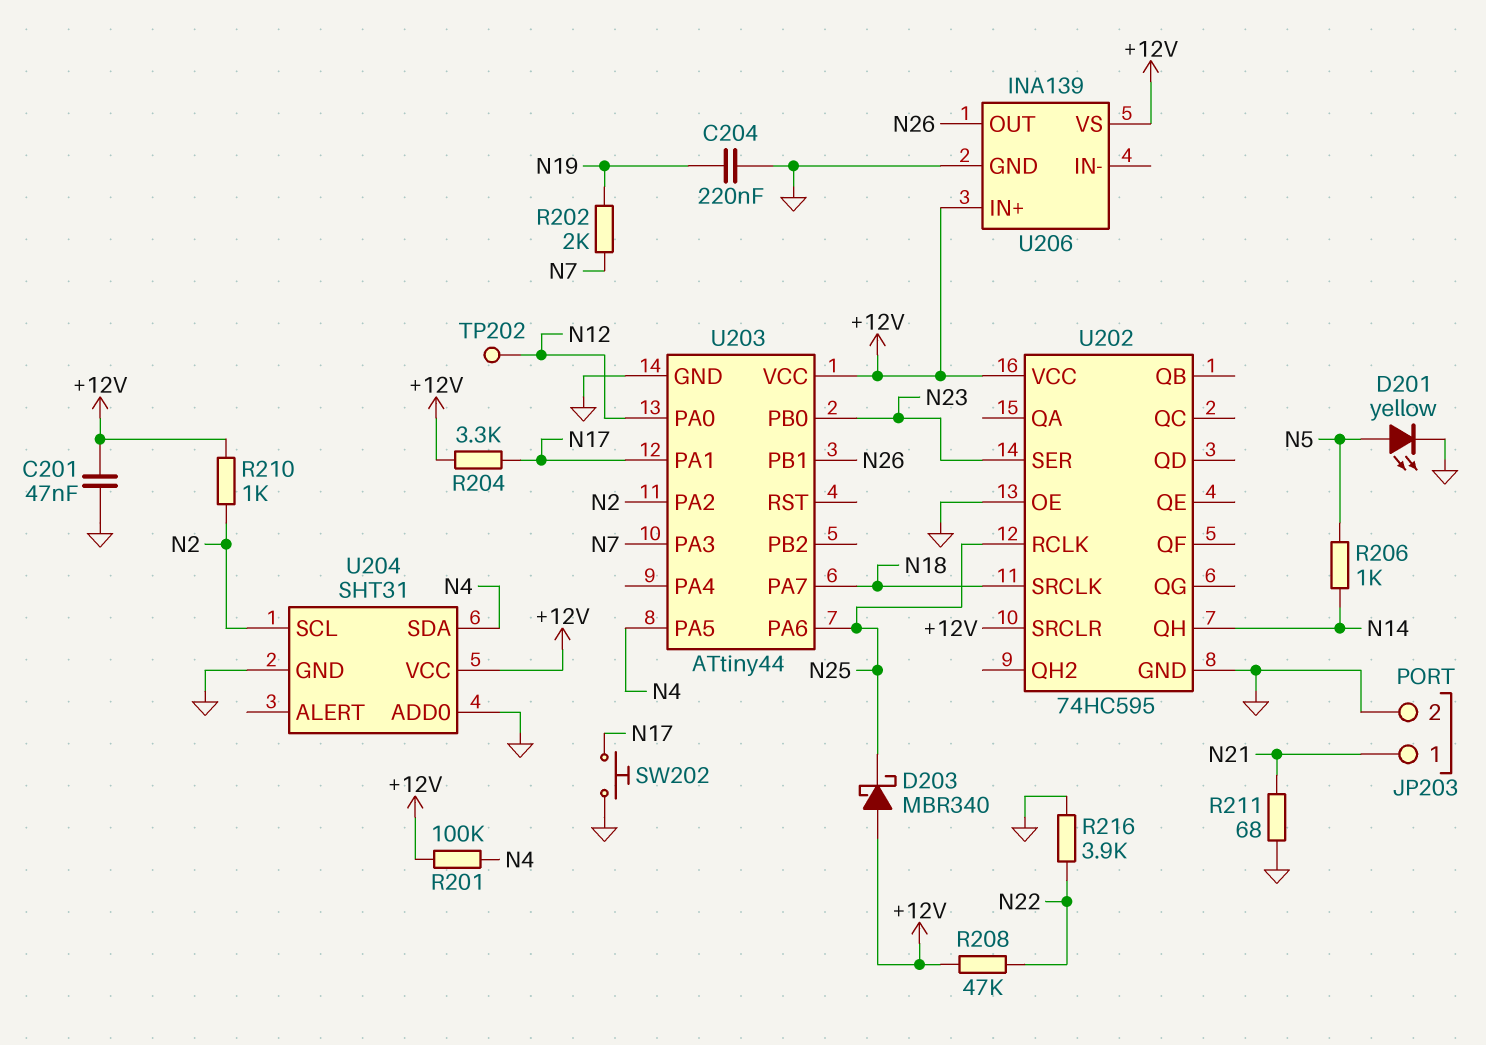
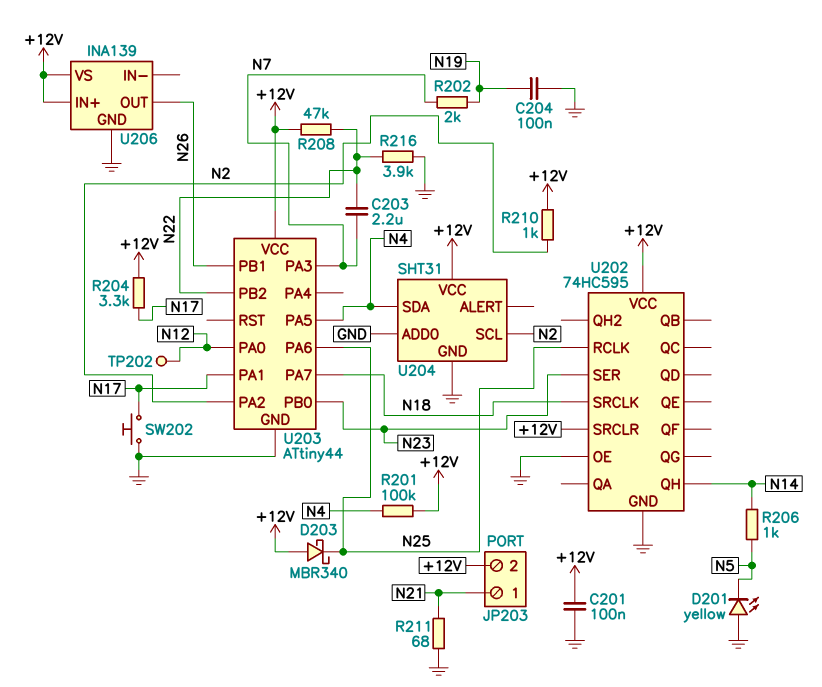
C201: 47nF (+12V, GND) -> 100nF (+12V, GND)
C203: none -> 2.2uF (N7, N22)
C204: 220nF (GND, N19) -> 100nF (GND, N19)
D201: LED yellow (A N5, K GND) -> LED yellow (A GND, K N5)
JP203 pin 2: GND -> +12V
U203 pin PB2: none -> N22

